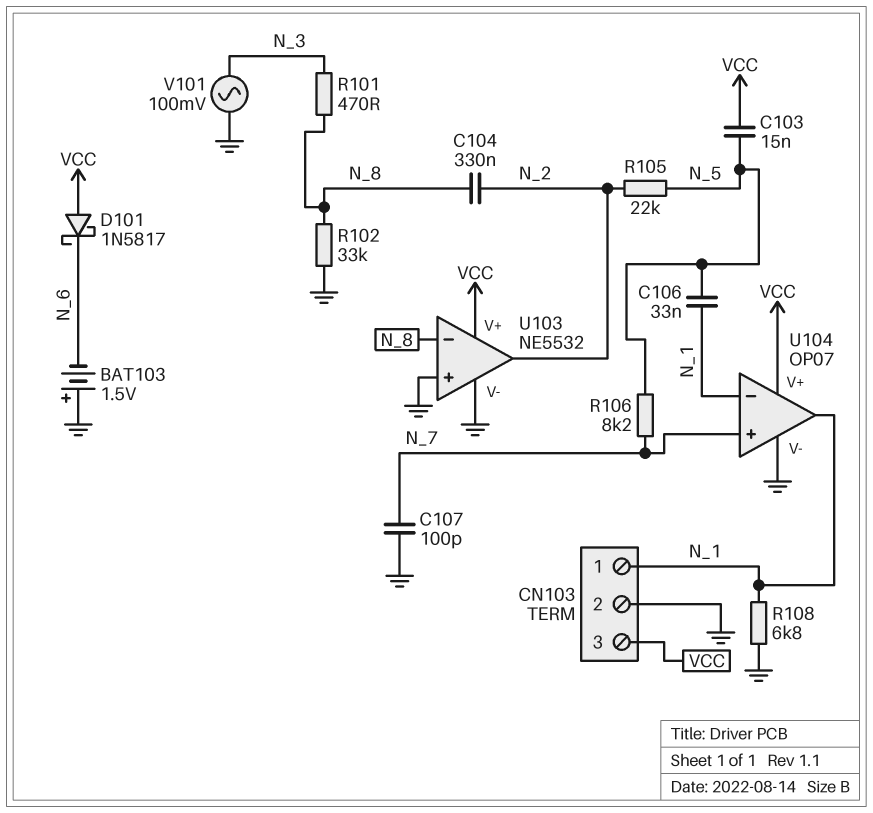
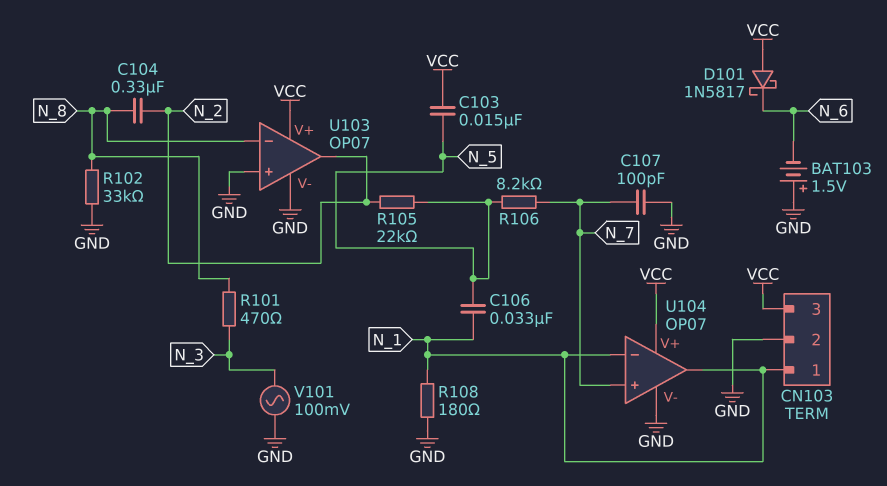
R108: 6.8k (GND, N_1) -> 180 (GND, N_1)
U103: NE5532 -> OP07

